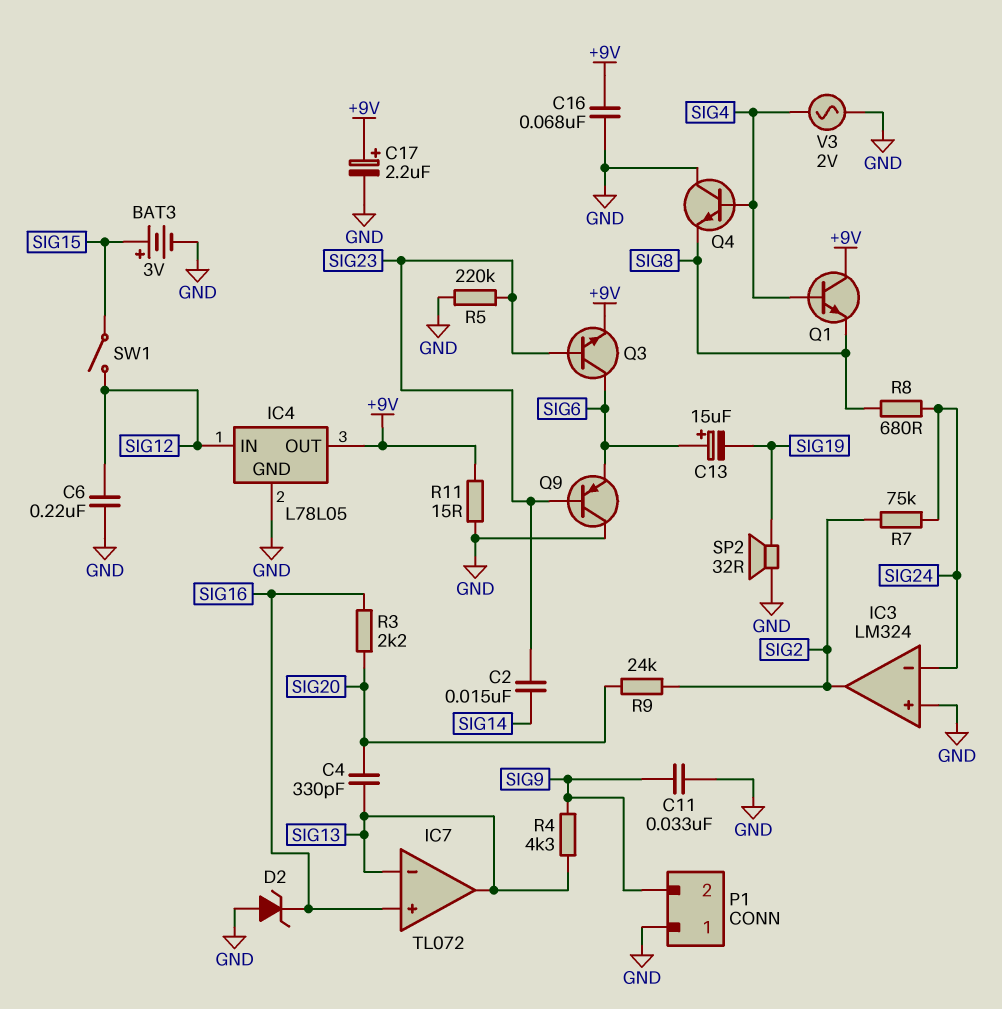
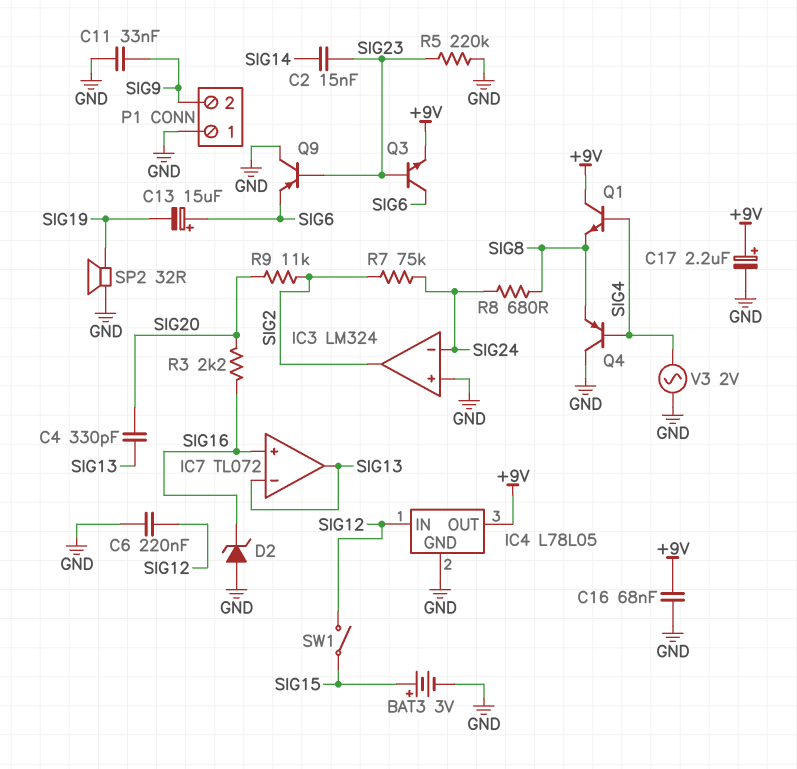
Q4: NPN (B SIG4, C GND, E SIG8) -> PNP (B SIG4, C GND, E SIG8)
R4: 4.3k (SIG9, SIG13) -> none
R9: 24k (SIG2, SIG20) -> 11k (SIG2, SIG20)
R11: 15 (+9V, GND) -> none

